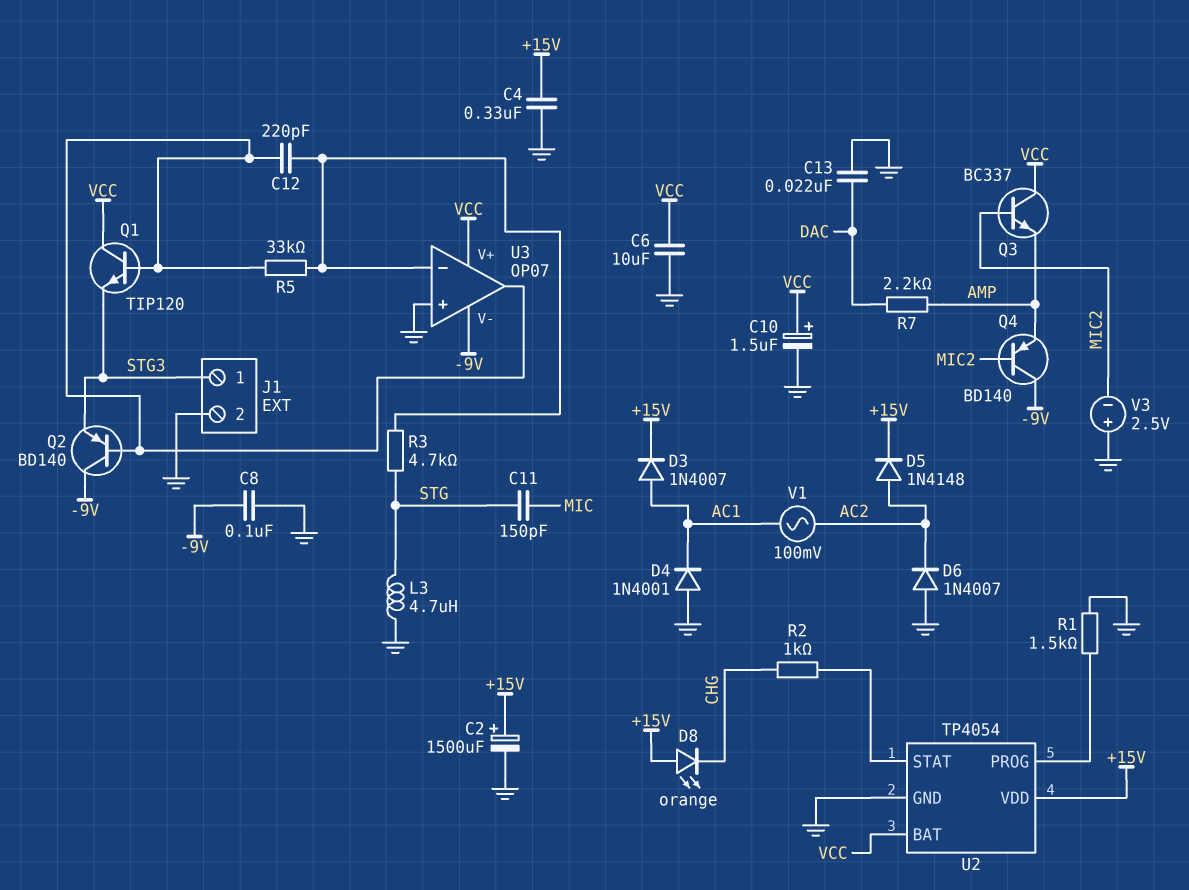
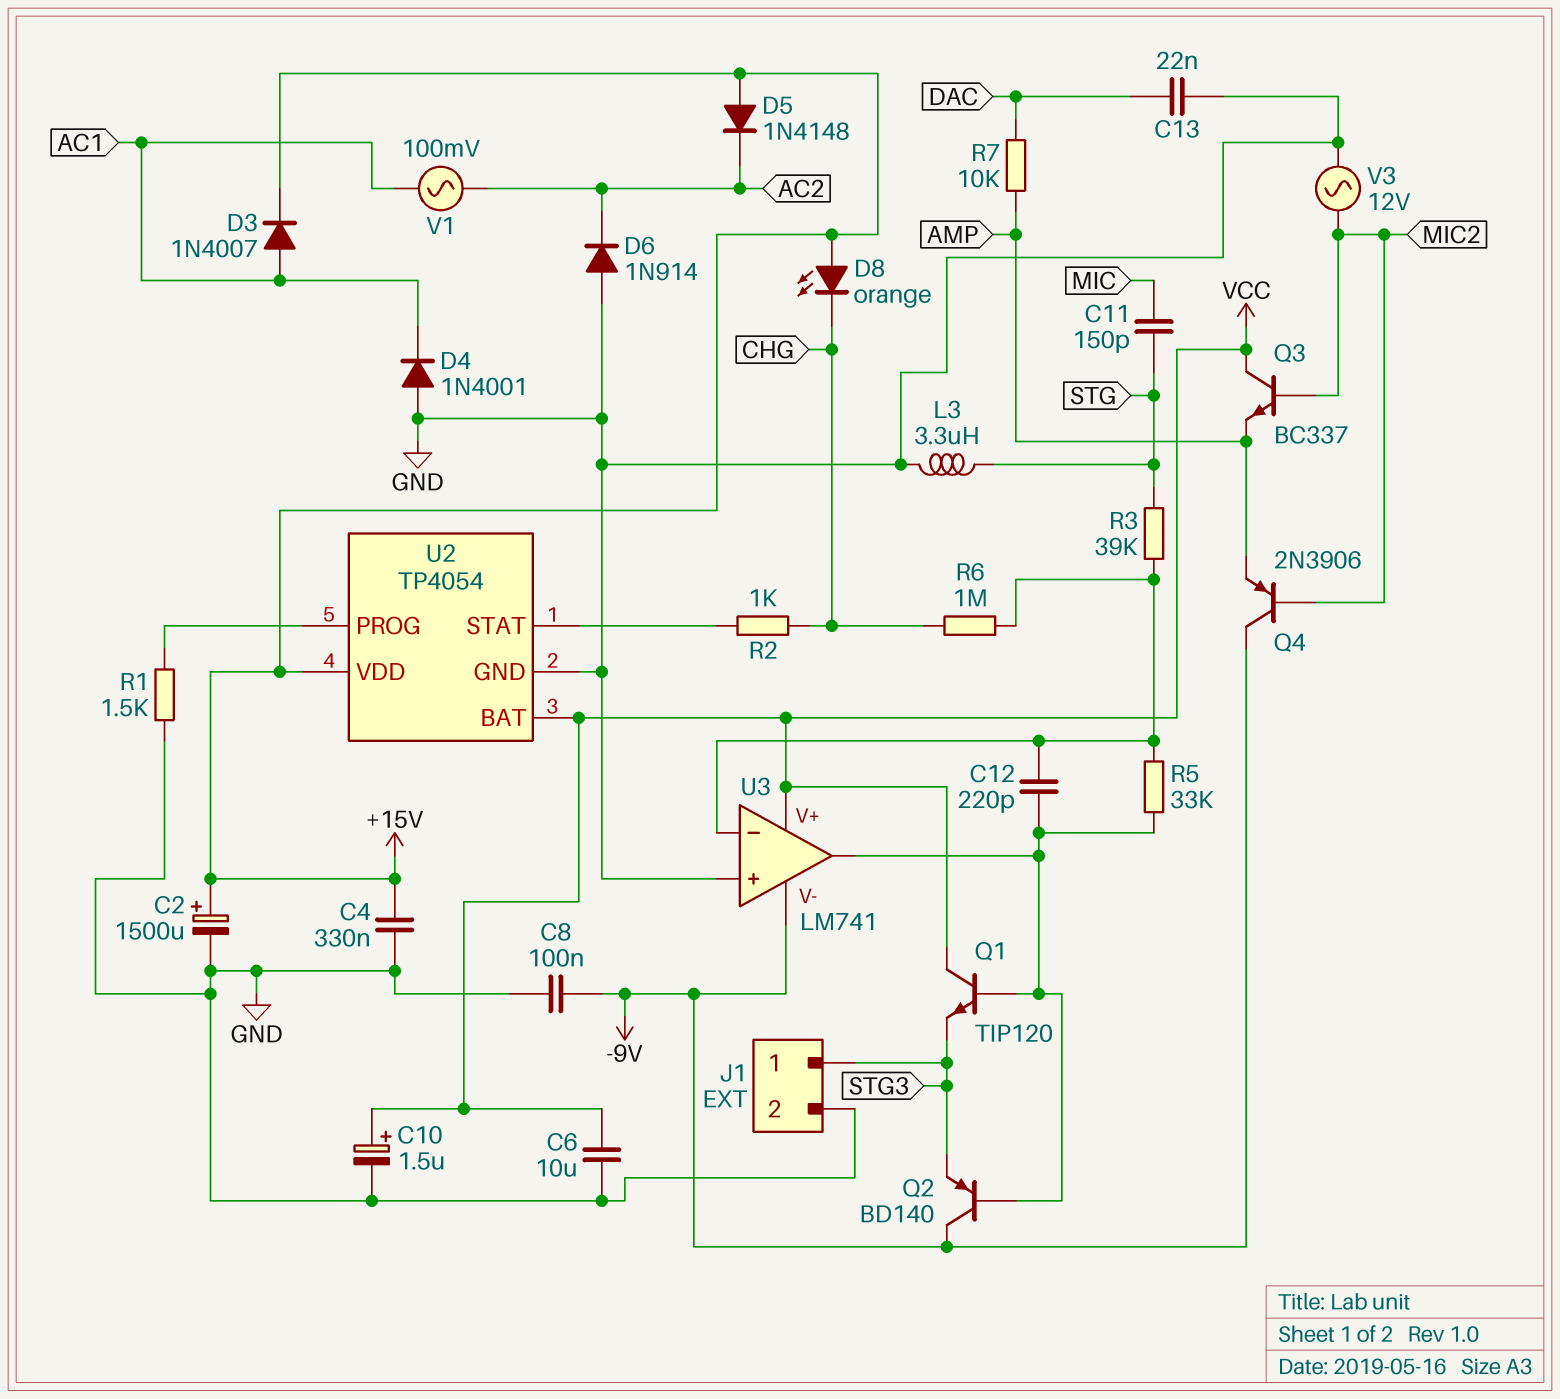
D5: diode 1N4148 (A AC2, K +15V) -> diode 1N4148 (A +15V, K AC2)
D6: diode 1N4007 (A GND, K AC2) -> diode 1N914 (A GND, K AC2)
L3: 4.7uH (GND, STG) -> 3.3uH (GND, STG)
Q4: PNP BD140 (B MIC2, C -9V, E AMP) -> PNP 2N3906 (B MIC2, C -9V, E AMP)
R3: 4.7k (STG, U3/in-) -> 39k (STG, U3/in-)
R6: none -> 1M (CHG, U3/in-)
R7: 2.2k (AMP, DAC) -> 10k (AMP, DAC)
U3: OP07 -> LM741
V3: 2.5V (plus GND, minus MIC2) -> AC 12V (GND, MIC2)

